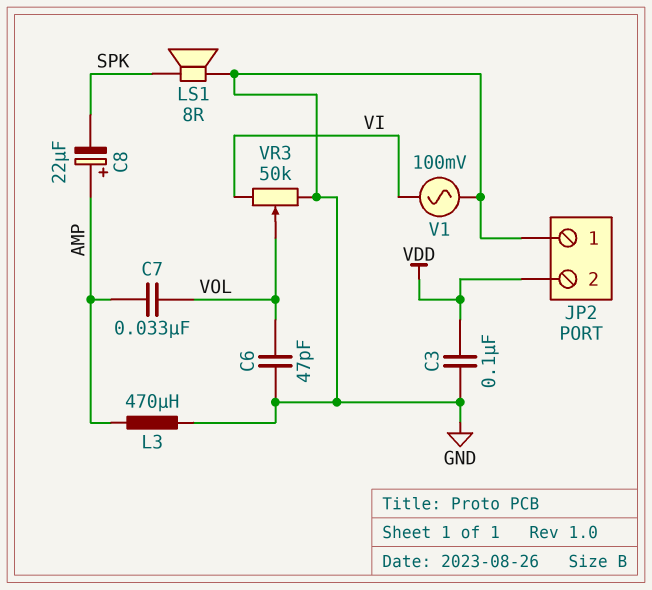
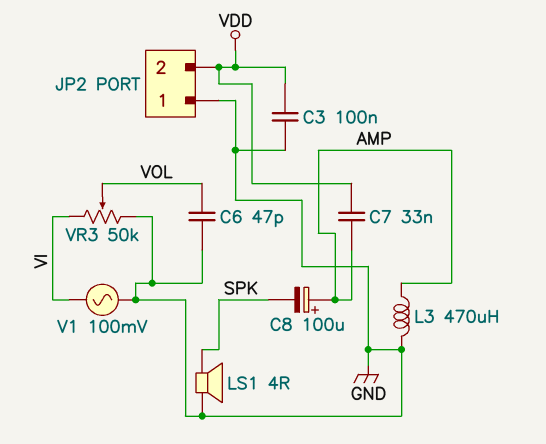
C7: 33nF (AMP, VOL) -> 33nF (AMP, VDD)
C8: 22uF (plus AMP, minus SPK) -> 100uF (plus AMP, minus SPK)
LS1: speaker 8R (GND, SPK) -> speaker 4R (GND, SPK)

